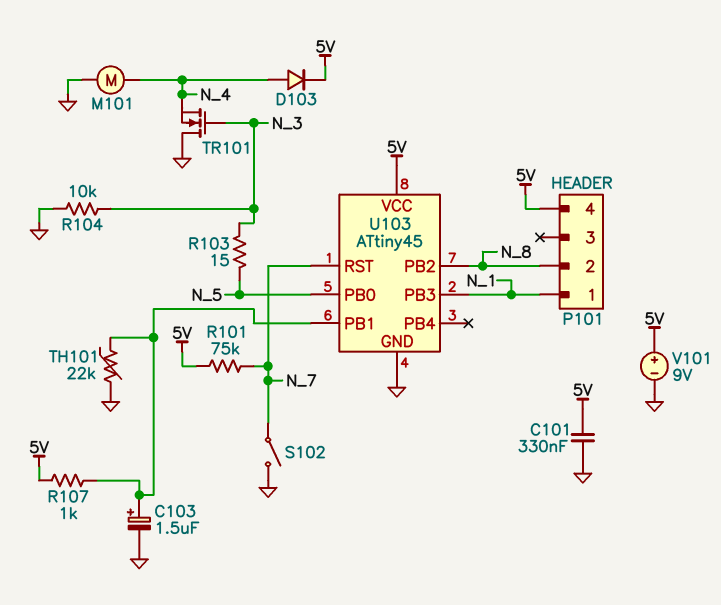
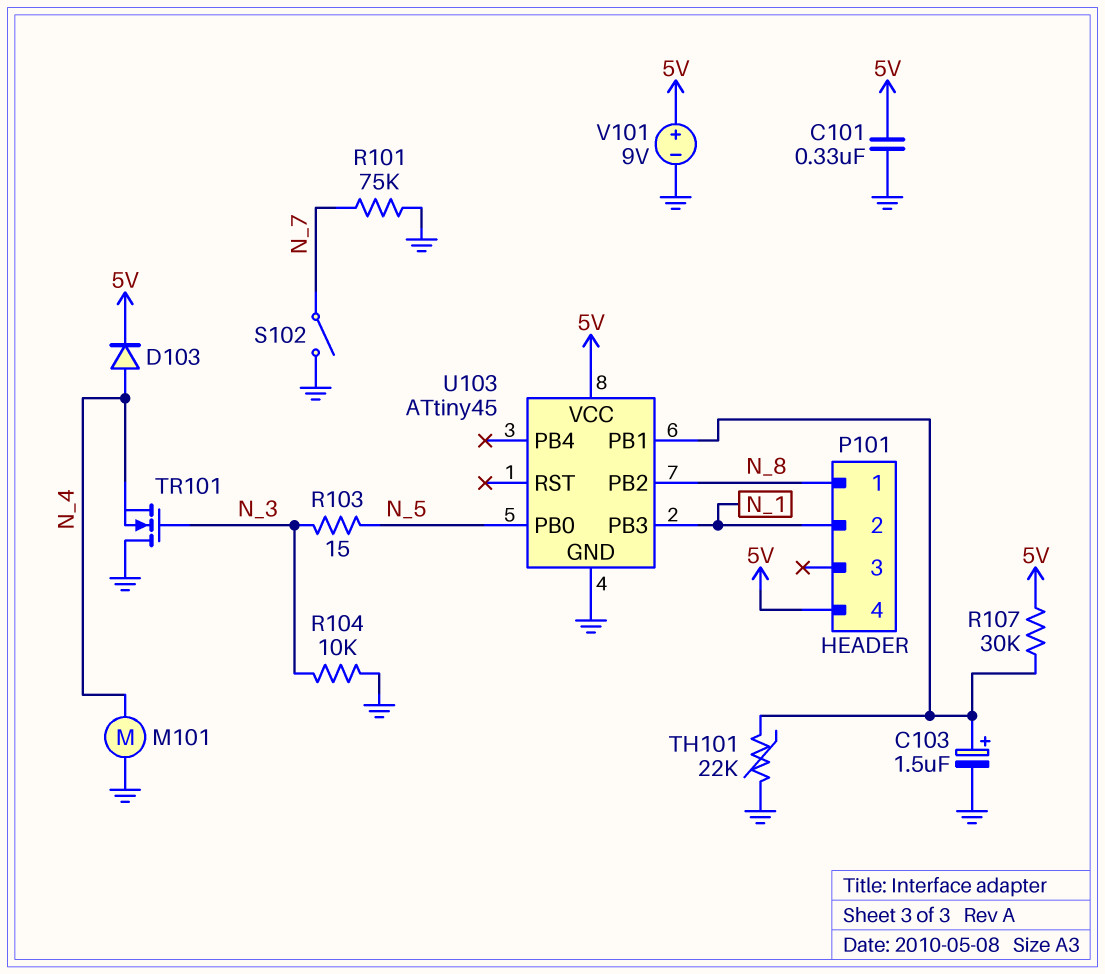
P101 pin 1: N_1 -> N_8
P101 pin 2: N_8 -> N_1
R101: 75k (5V, N_7) -> 75k (GND, N_7)
R107: 1k (5V, U103/PB1) -> 30k (5V, U103/PB1)
U103 pin RST: N_7 -> none

